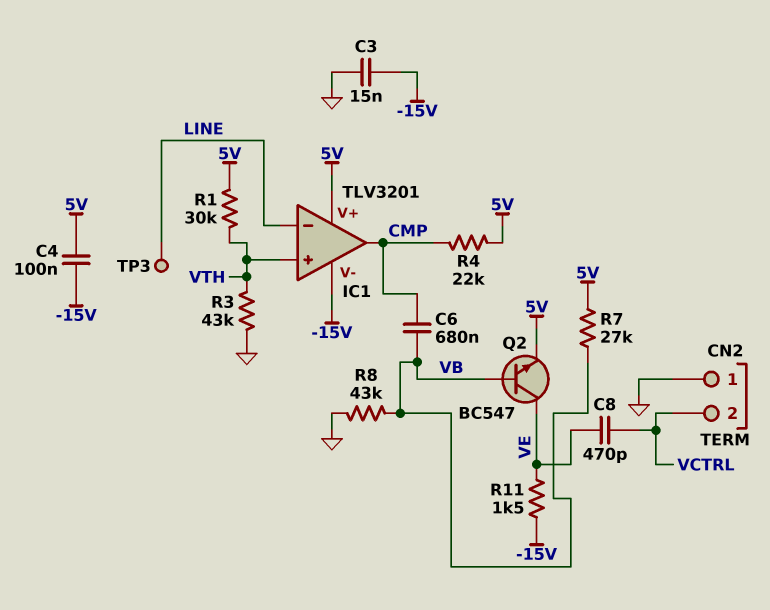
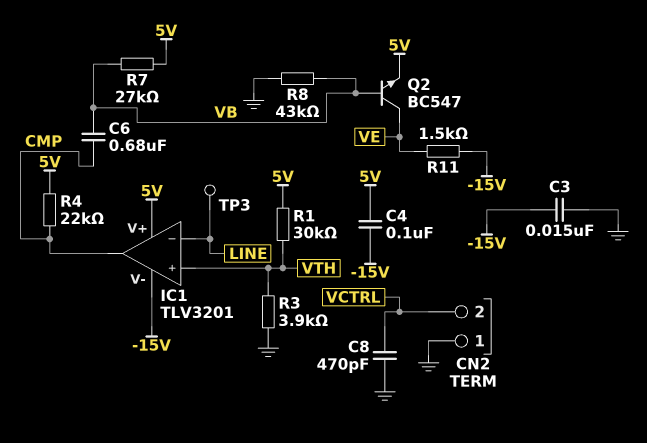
C8: 470pF (VCTRL, VE) -> 470pF (GND, VCTRL)
R3: 43k (GND, VTH) -> 3.9k (GND, VTH)

